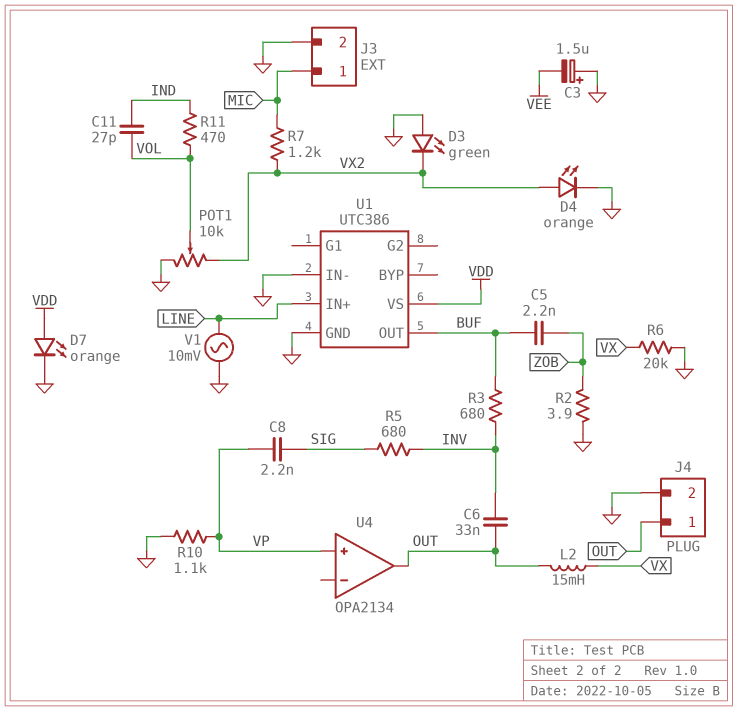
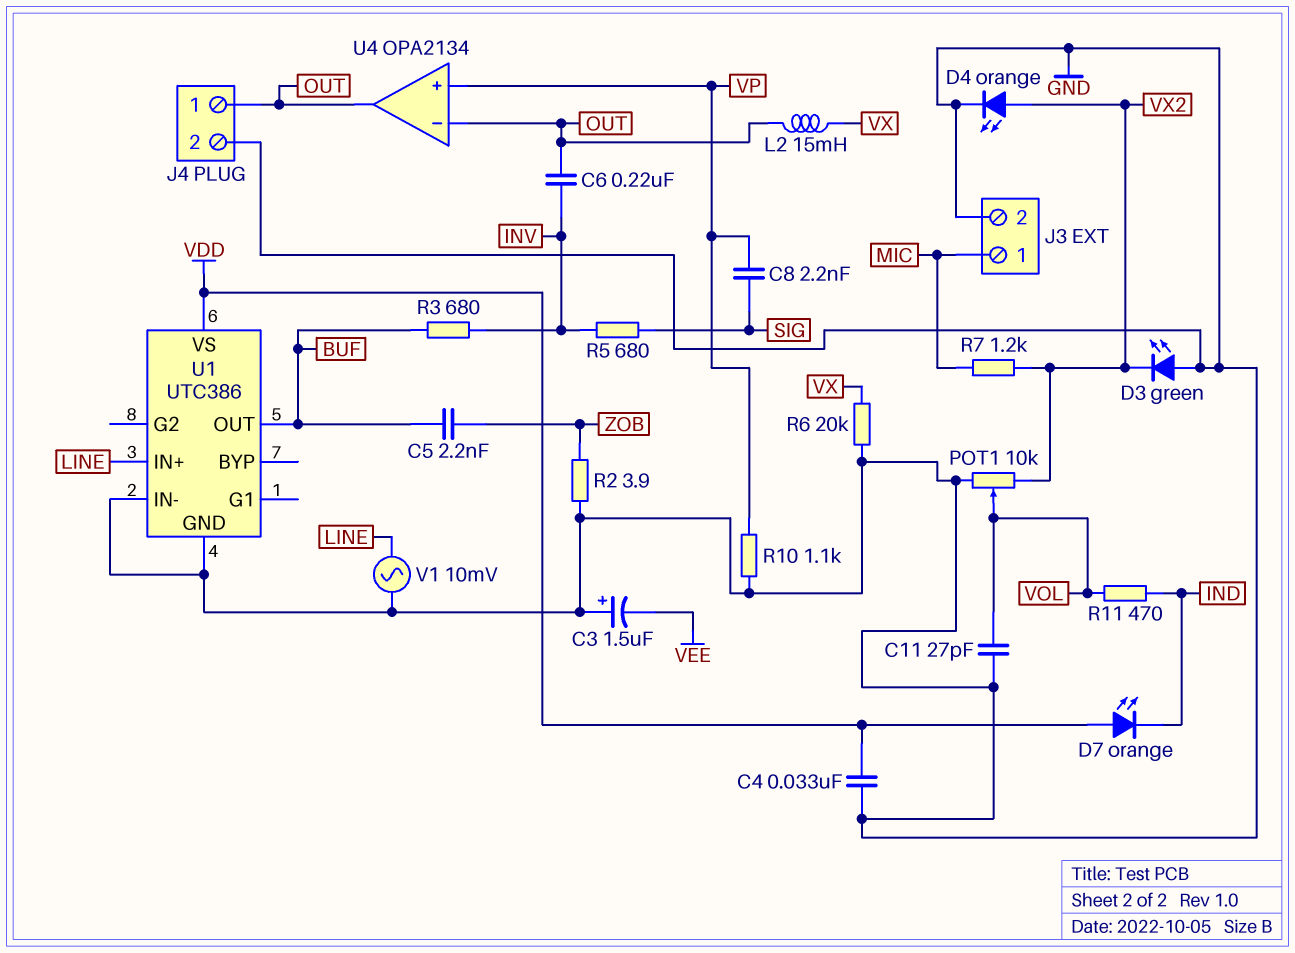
C4: none -> 33nF (GND, VDD)
C6: 33nF (INV, OUT) -> 220nF (INV, OUT)
C11: 27pF (IND, VOL) -> 27pF (GND, VOL)
D7: LED orange (A VDD, K GND) -> LED orange (A VDD, K IND)
U4 pin in-: none -> OUT

